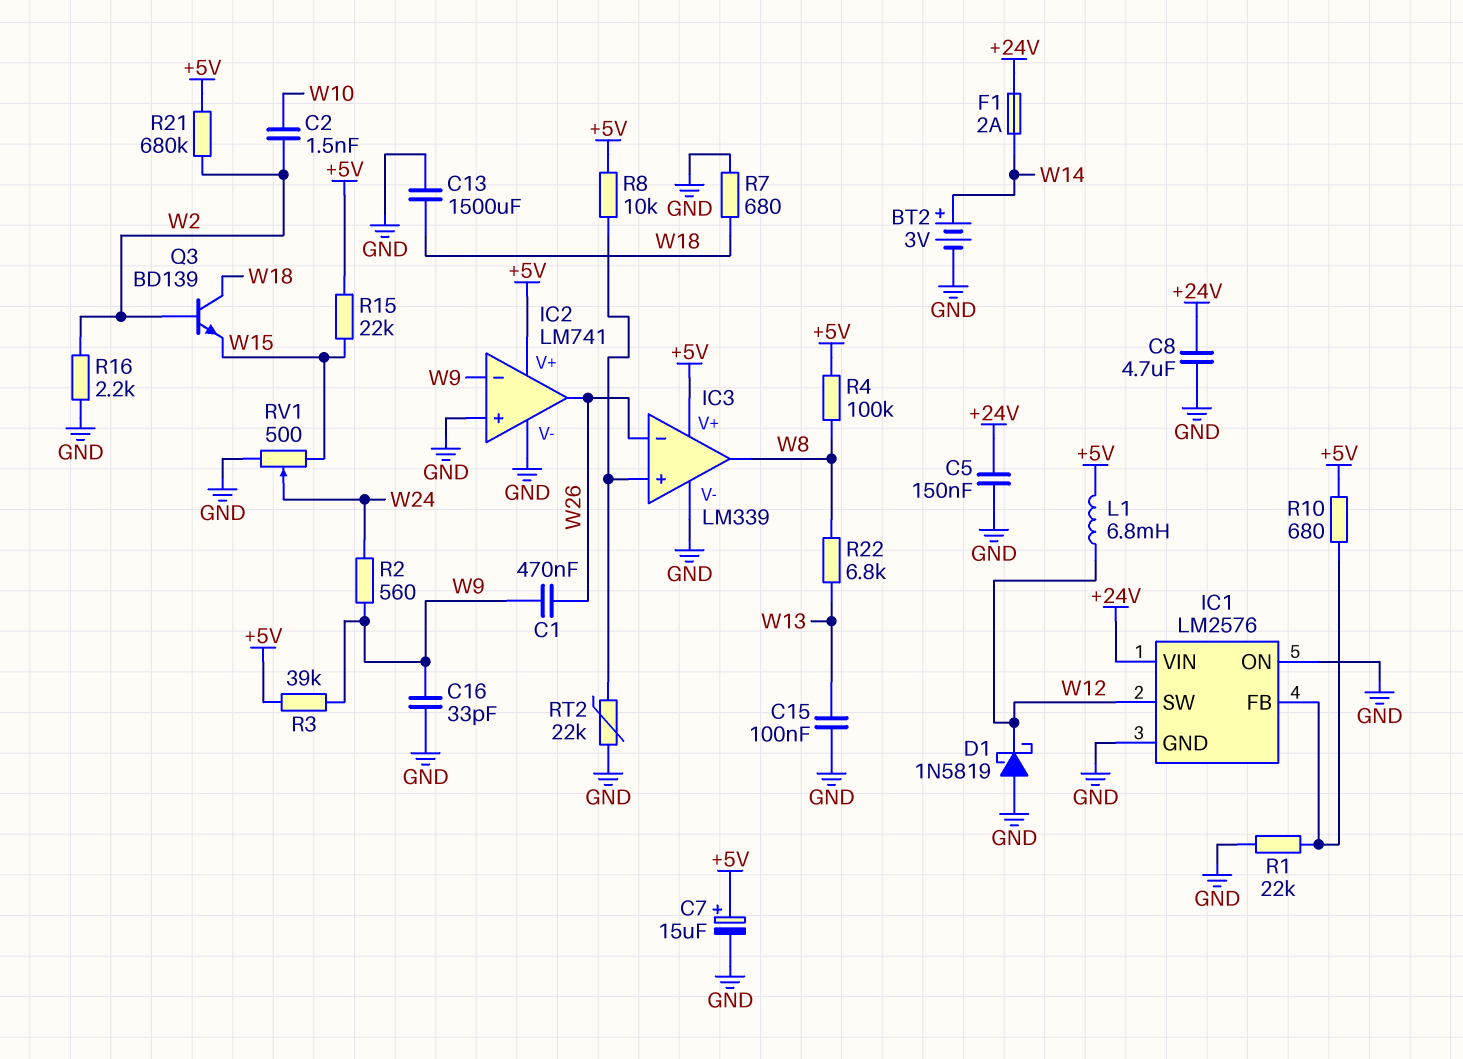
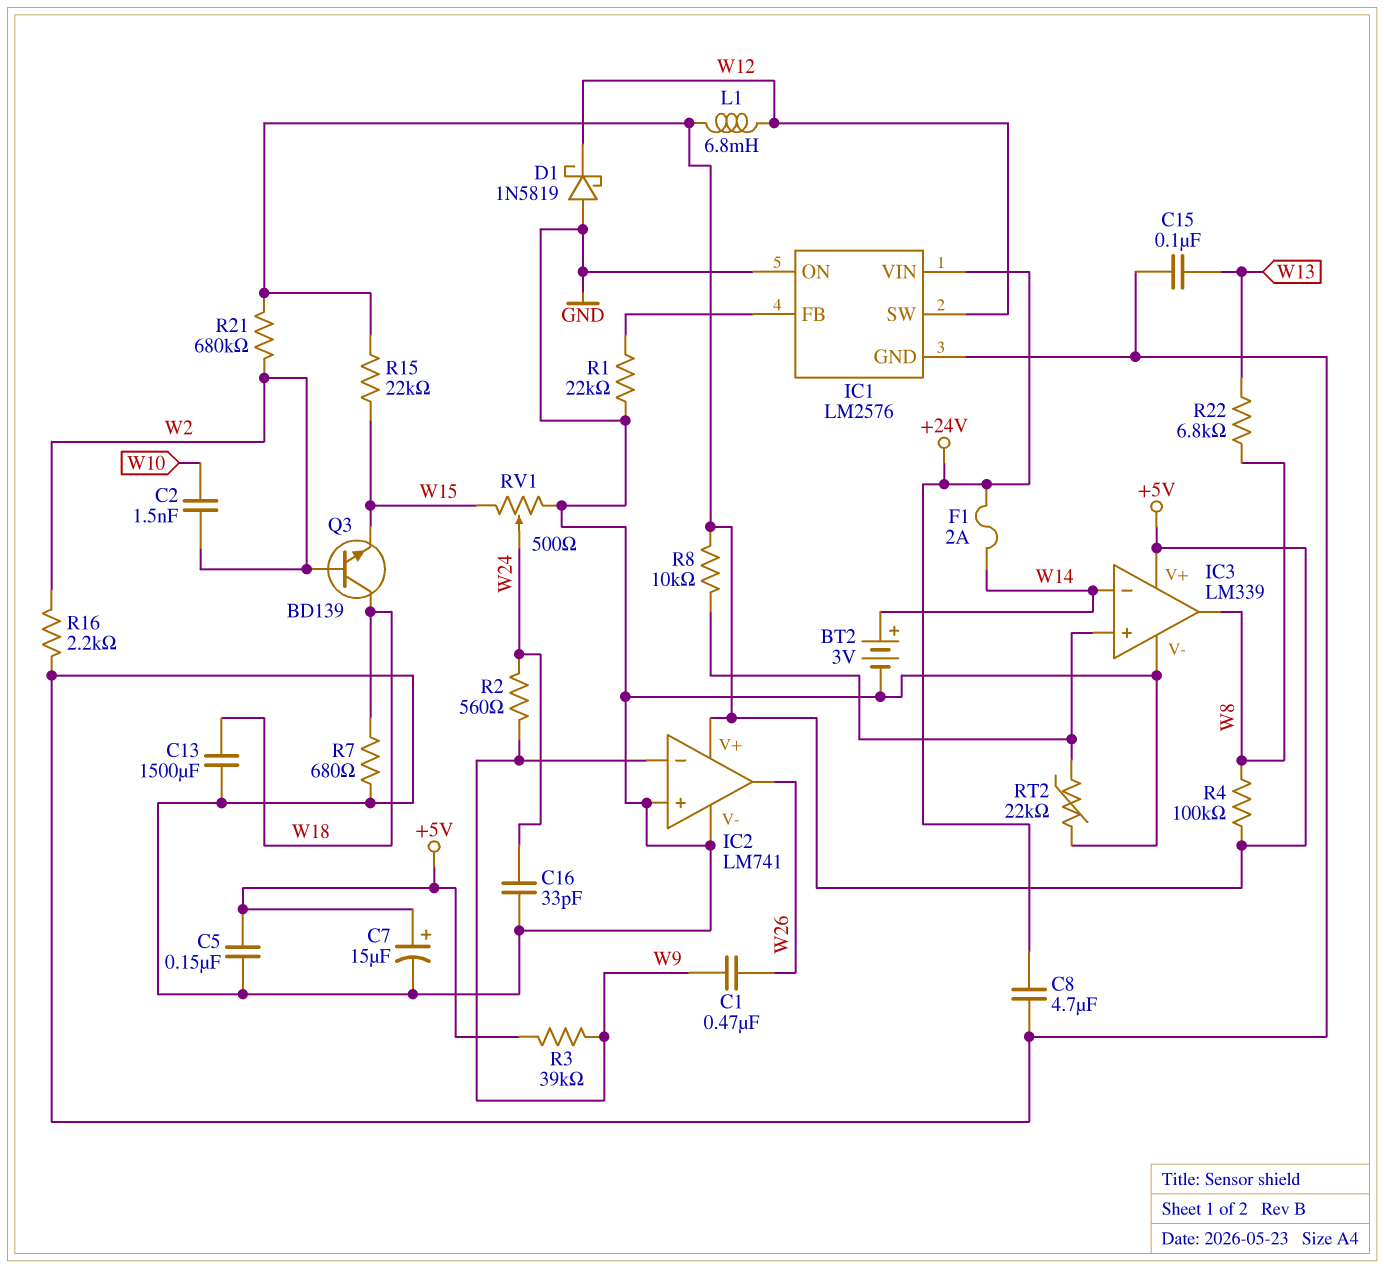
C5: 150nF (+24V, GND) -> 150nF (+5V, GND)
C16: 33pF (GND, W9) -> 33pF (GND, W24)
IC3 pin in-: W26 -> W14
R10: 680 (+5V, IC1/FB) -> none

